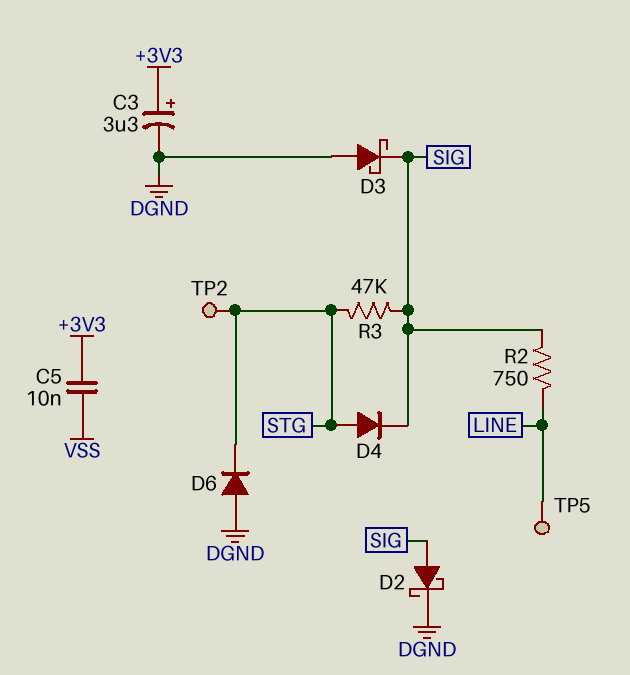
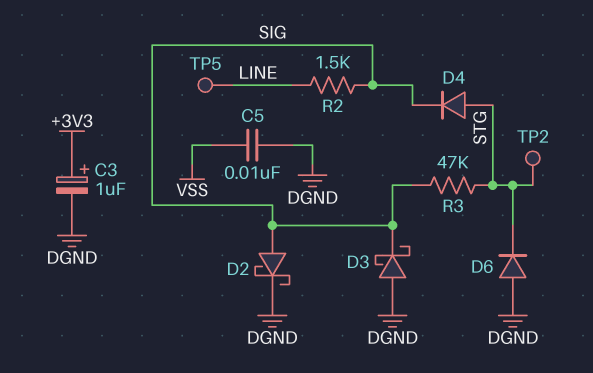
C3: 3.3uF (plus +3V3, minus DGND) -> 1uF (plus +3V3, minus DGND)
C5: 10nF (+3V3, VSS) -> 10nF (DGND, VSS)
R2: 750 (LINE, SIG) -> 1.5k (LINE, SIG)

